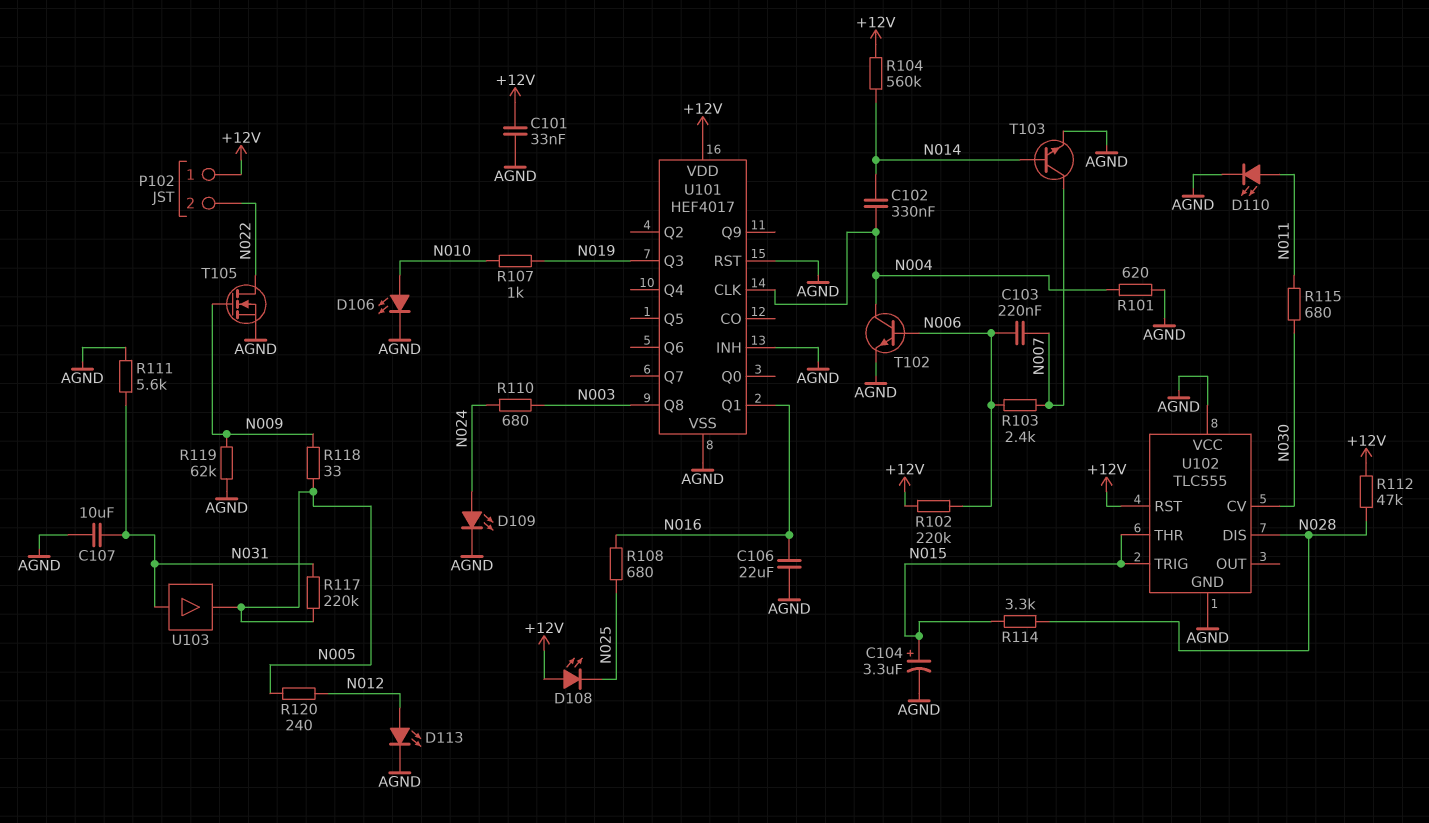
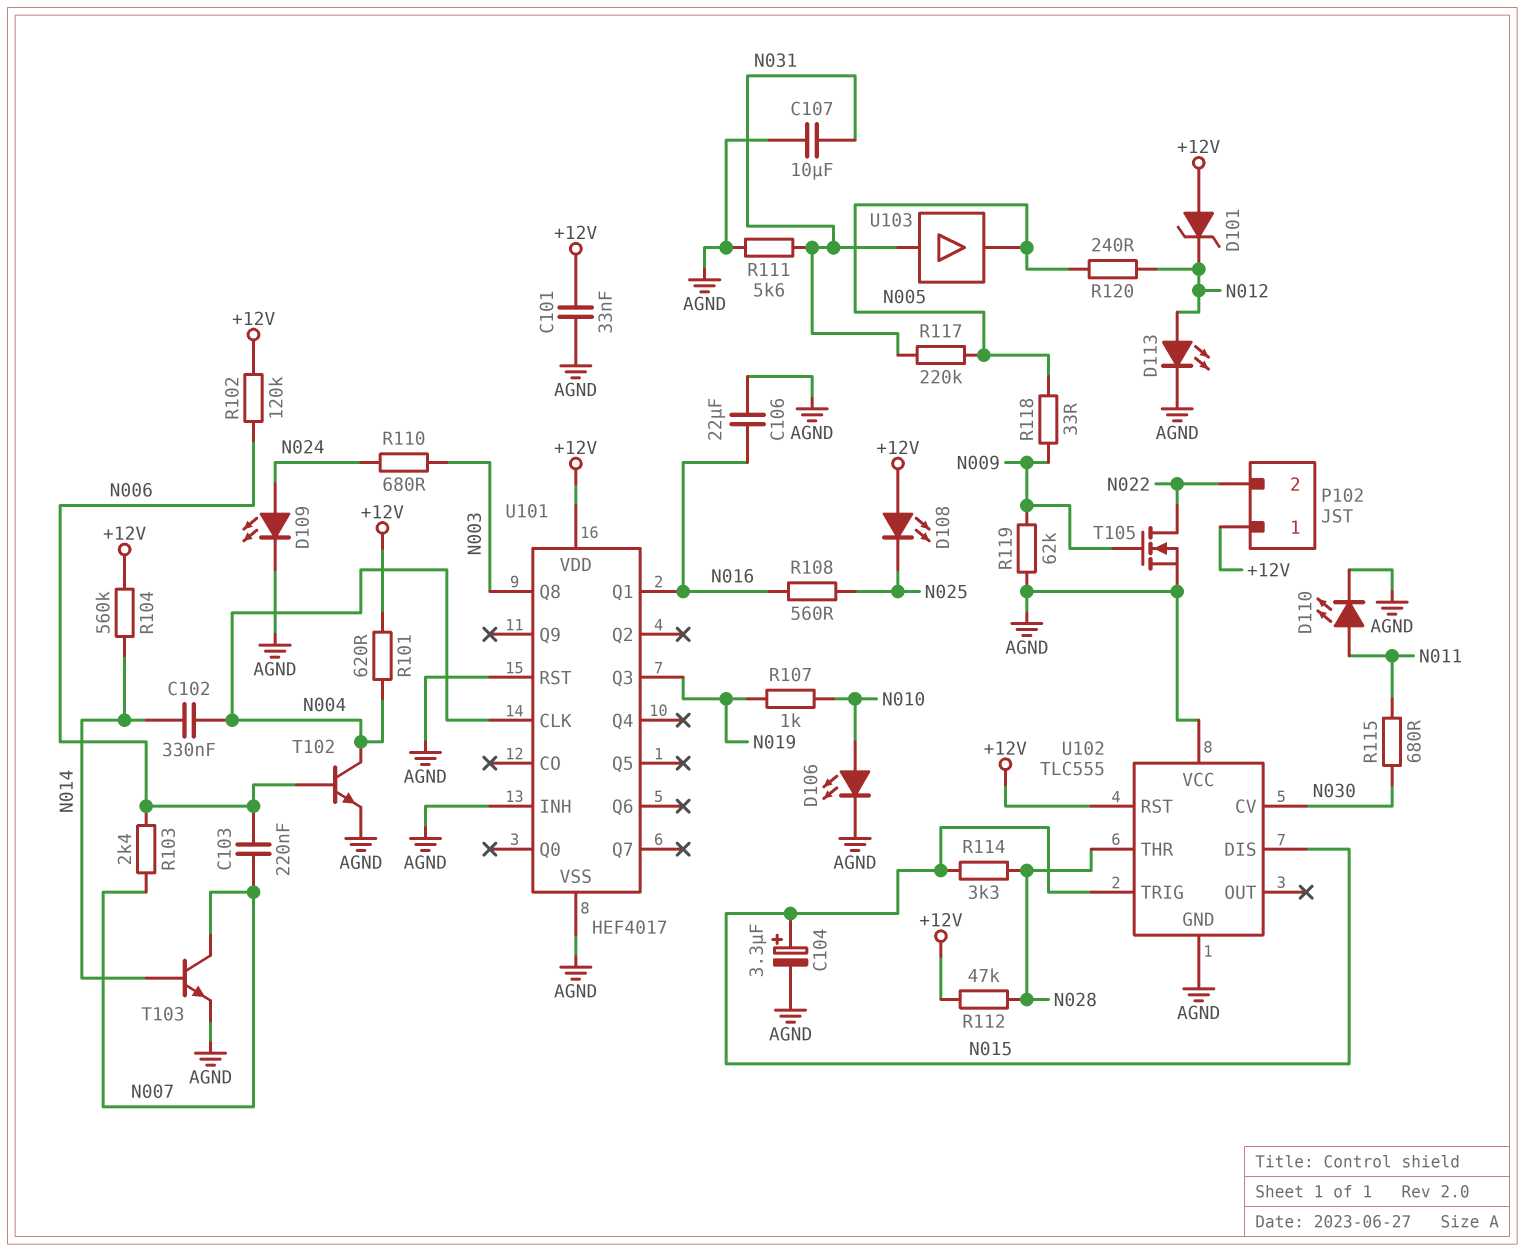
D101: none -> zener (A +12V, K N012)
R101: 620 (AGND, N004) -> 620 (+12V, N004)
R102: 220k (+12V, N006) -> 120k (+12V, N006)
R108: 680 (N016, N025) -> 560 (N016, N025)
U102 pin DIS: N028 -> N015
U102 pin THR: N015 -> N028

